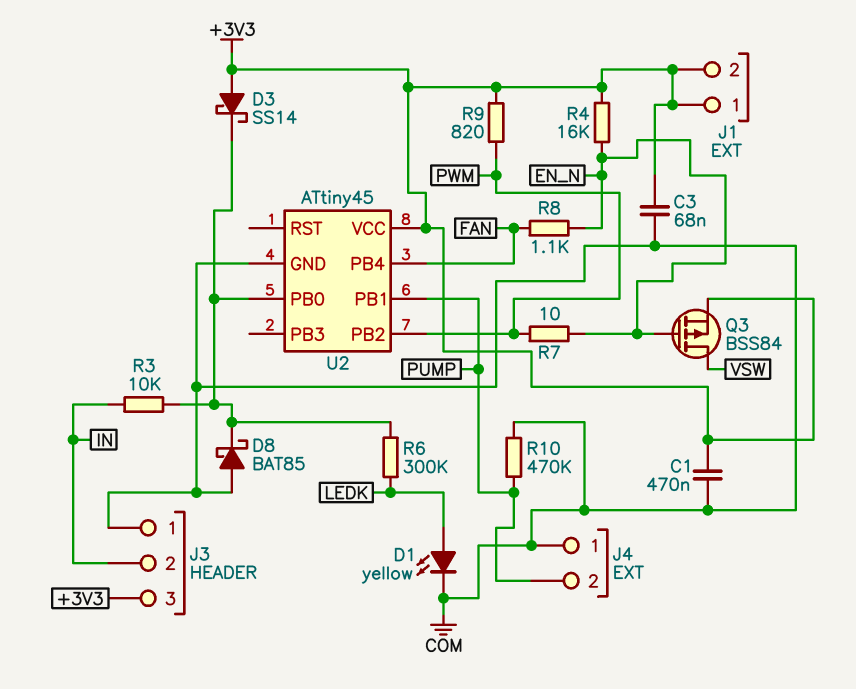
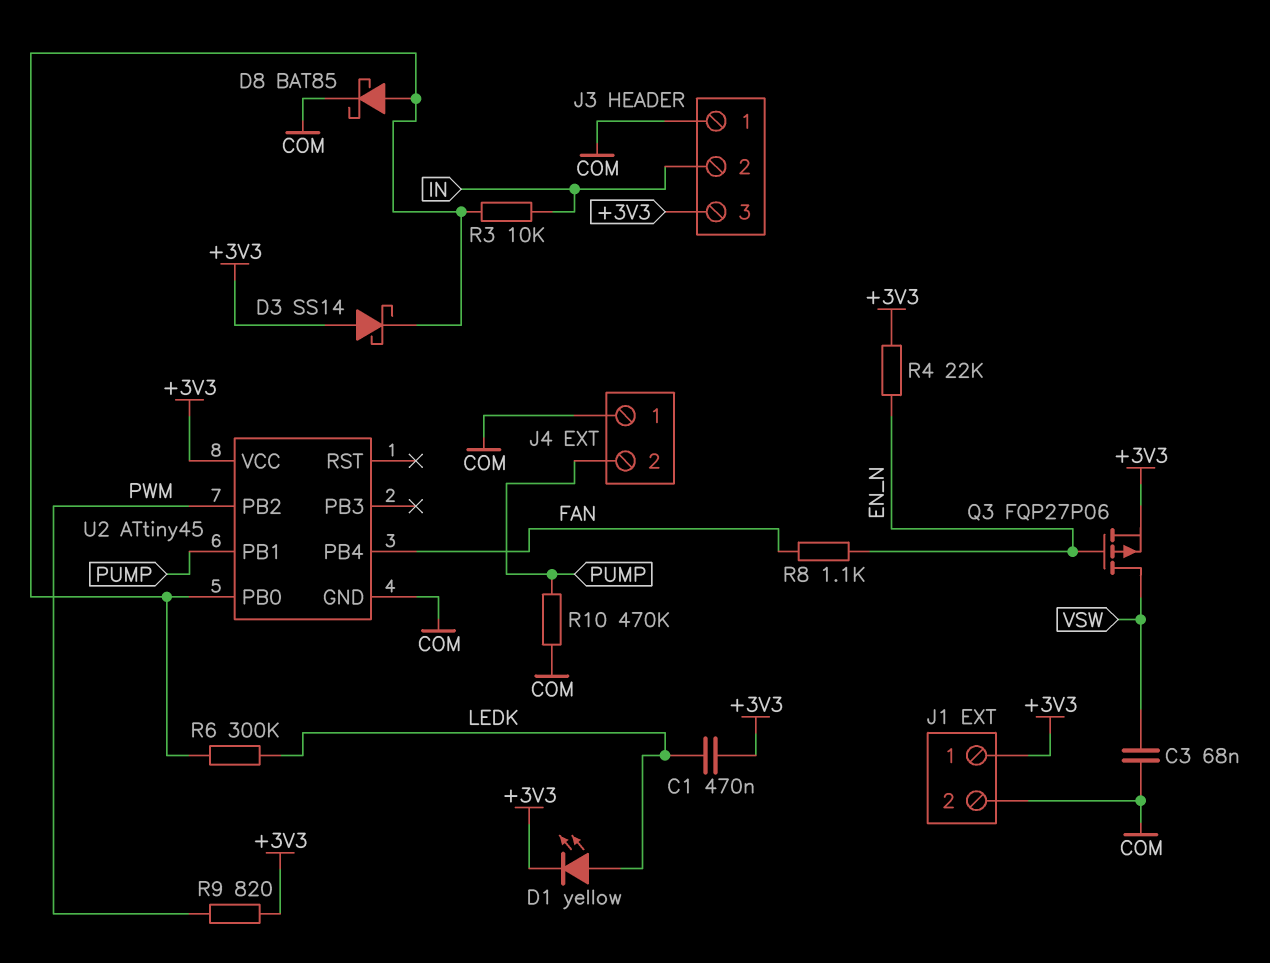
C1: 470nF (+3V3, COM) -> 470nF (+3V3, LEDK)
C3: 68nF (+3V3, COM) -> 68nF (COM, VSW)
D1: LED yellow (A LEDK, K COM) -> LED yellow (A LEDK, K +3V3)
D8: schottky BAT85 (A COM, K U2/PB0) -> schottky BAT85 (A U2/PB0, K COM)
J1 pin 2: +3V3 -> COM
Q3: PMOS BSS84 (G EN_N, D VSW, S +3V3) -> PMOS FQP27P06 (G EN_N, D VSW, S +3V3)
R4: 16k (+3V3, EN_N) -> 22k (+3V3, EN_N)
R7: 10 (EN_N, PWM) -> none

